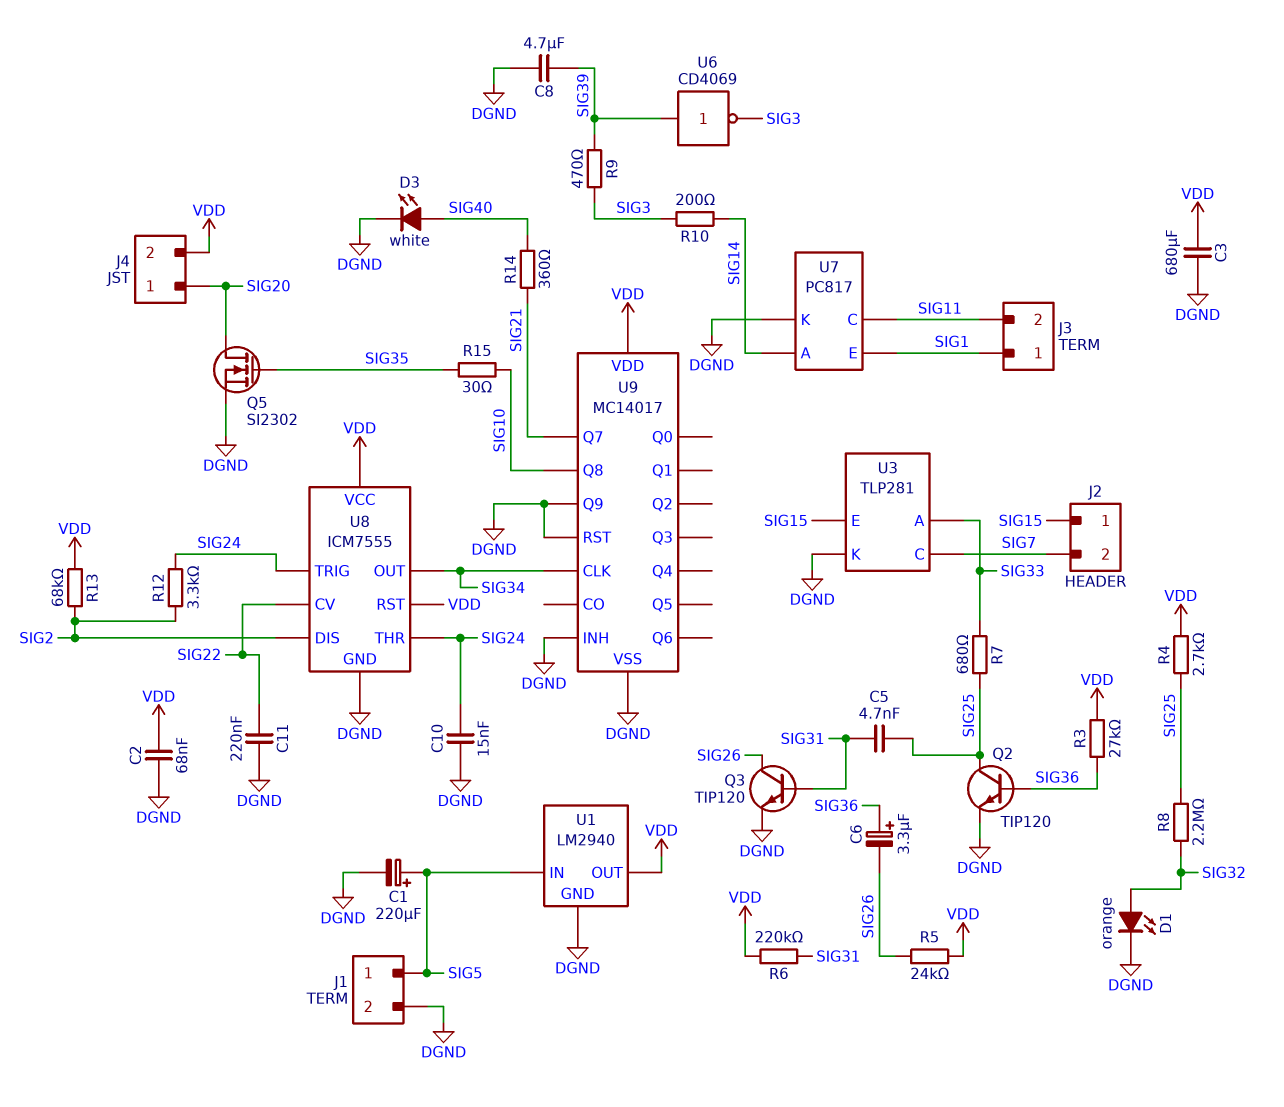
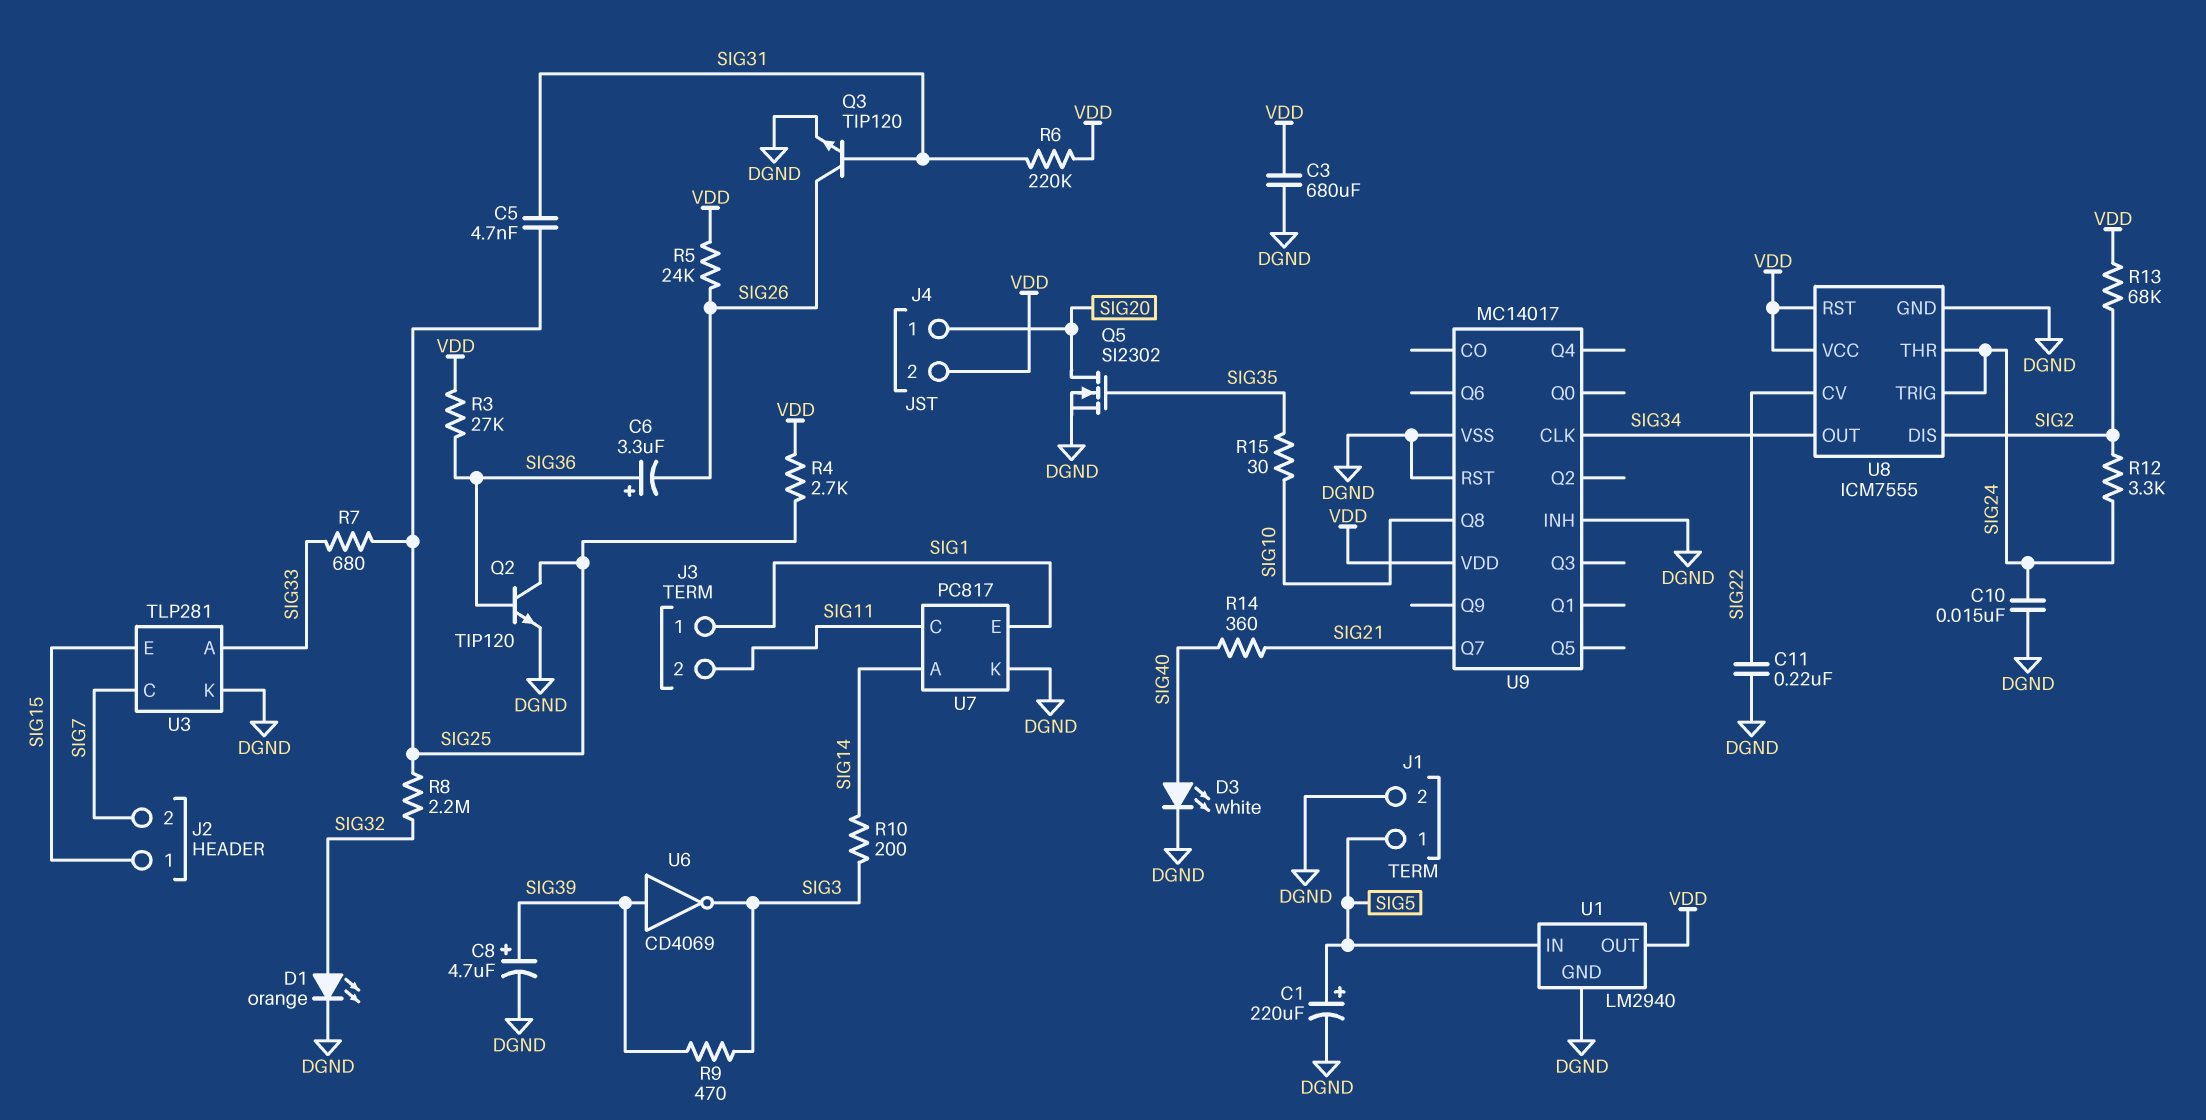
C2: 68nF (DGND, VDD) -> none
C8: 4.7uF (DGND, SIG39) -> 4.7uF (plus SIG39, minus DGND)
U9 pin Q9: DGND -> none

